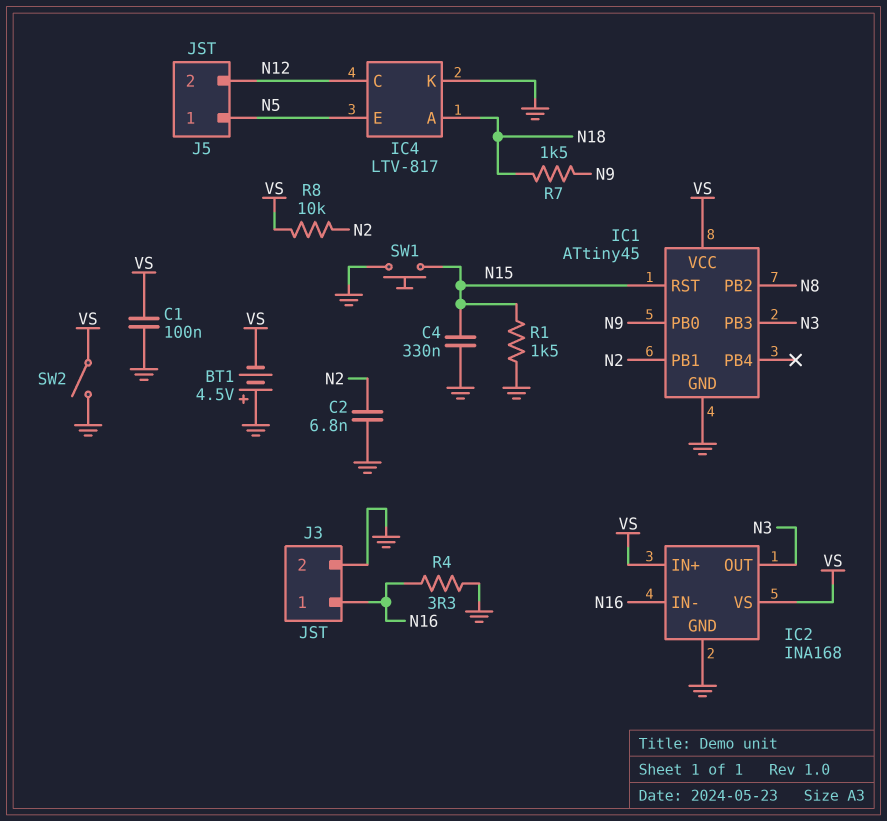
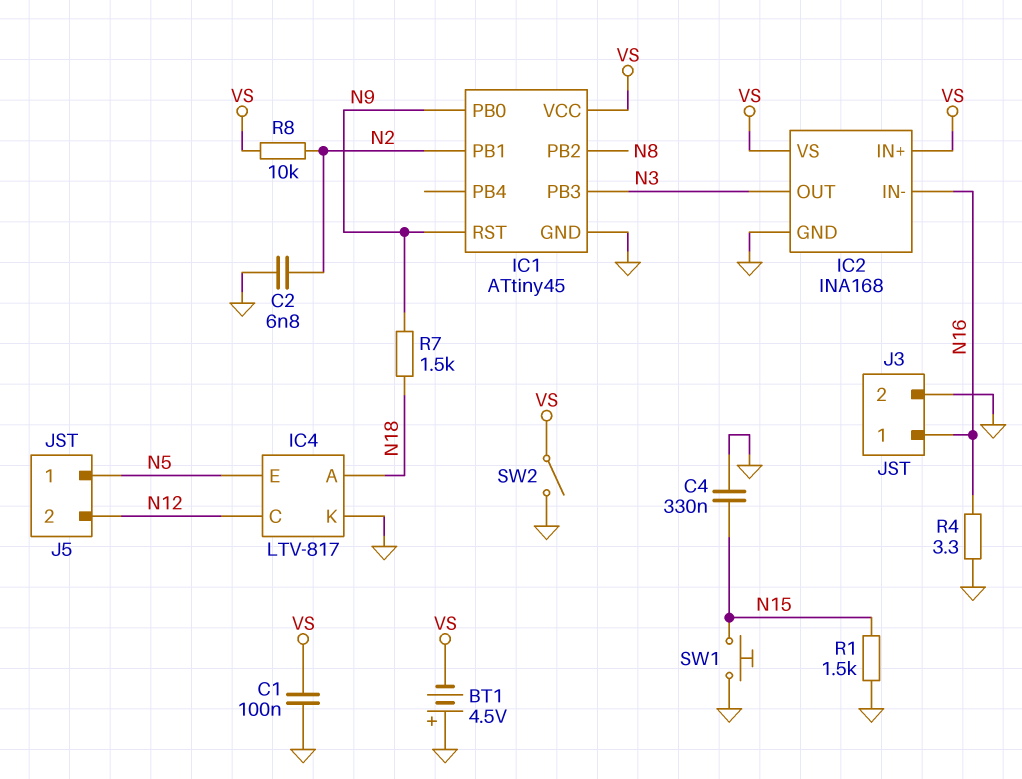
IC1 pin RST: N15 -> N9

